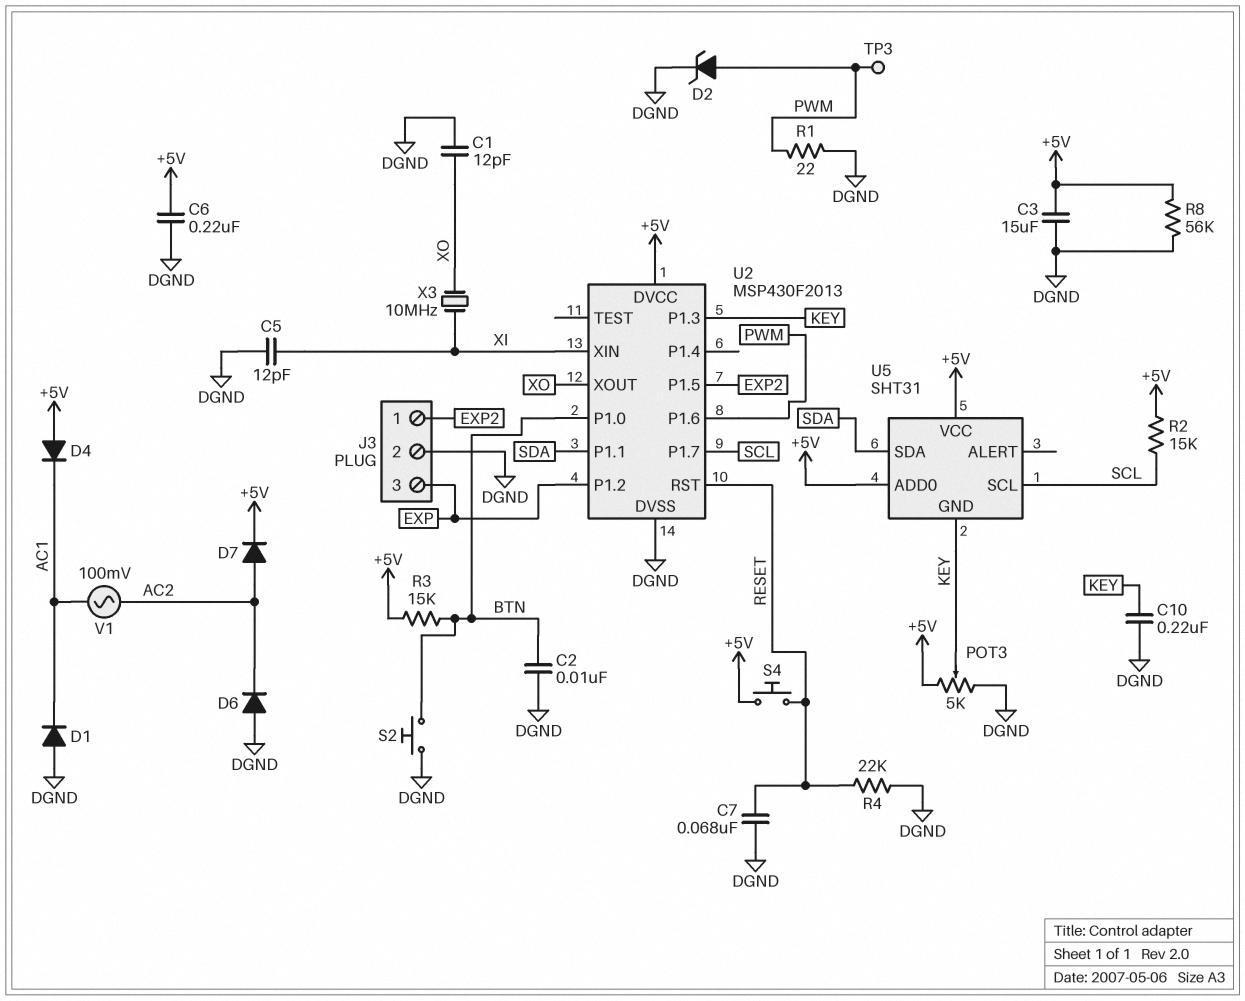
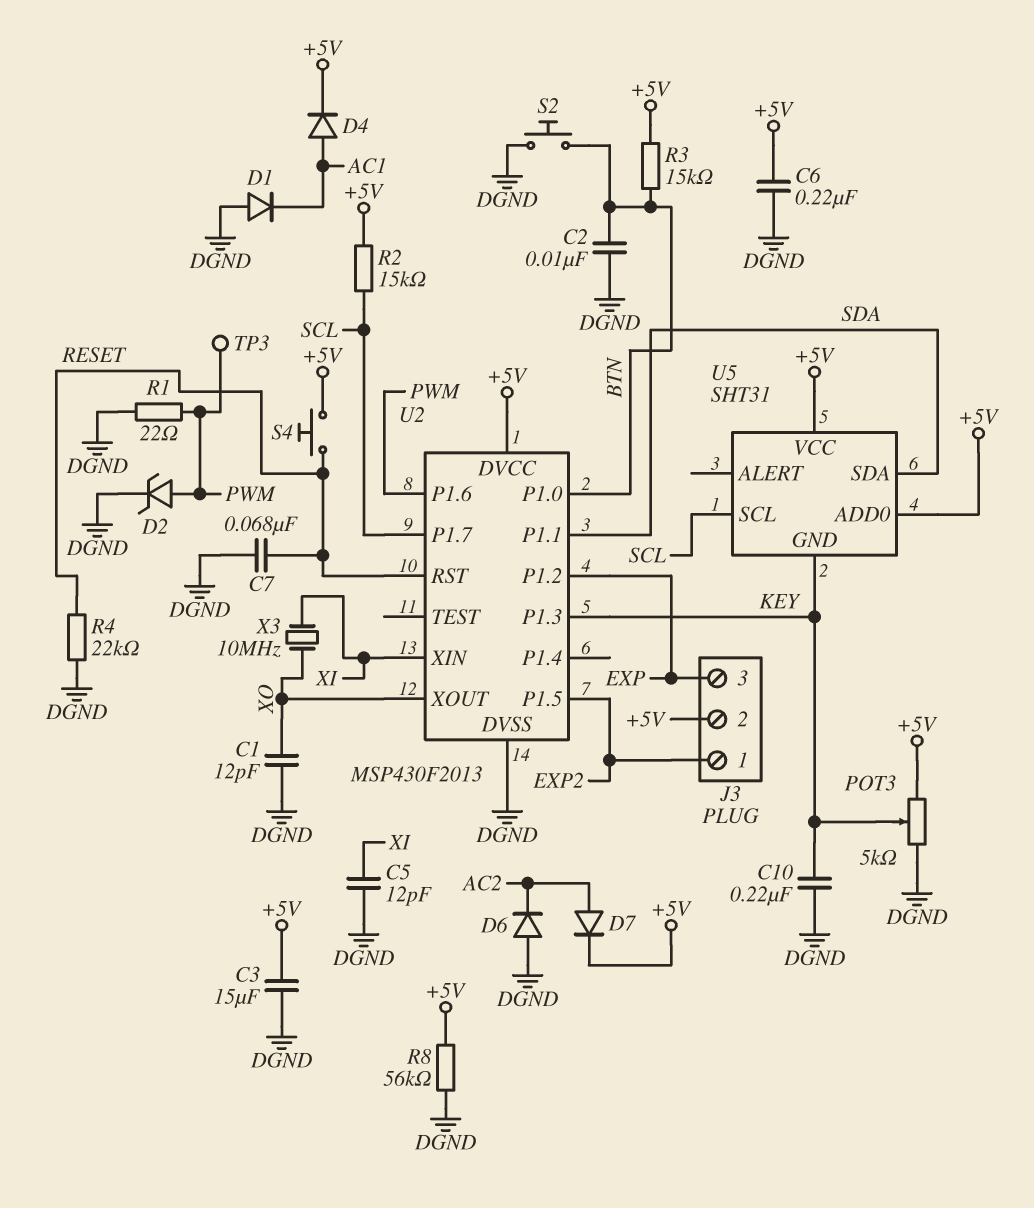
D4: diode (A +5V, K AC1) -> diode (A AC1, K +5V)
J3 pin 2: DGND -> +5V
V1: AC 100mV (AC1, AC2) -> none

